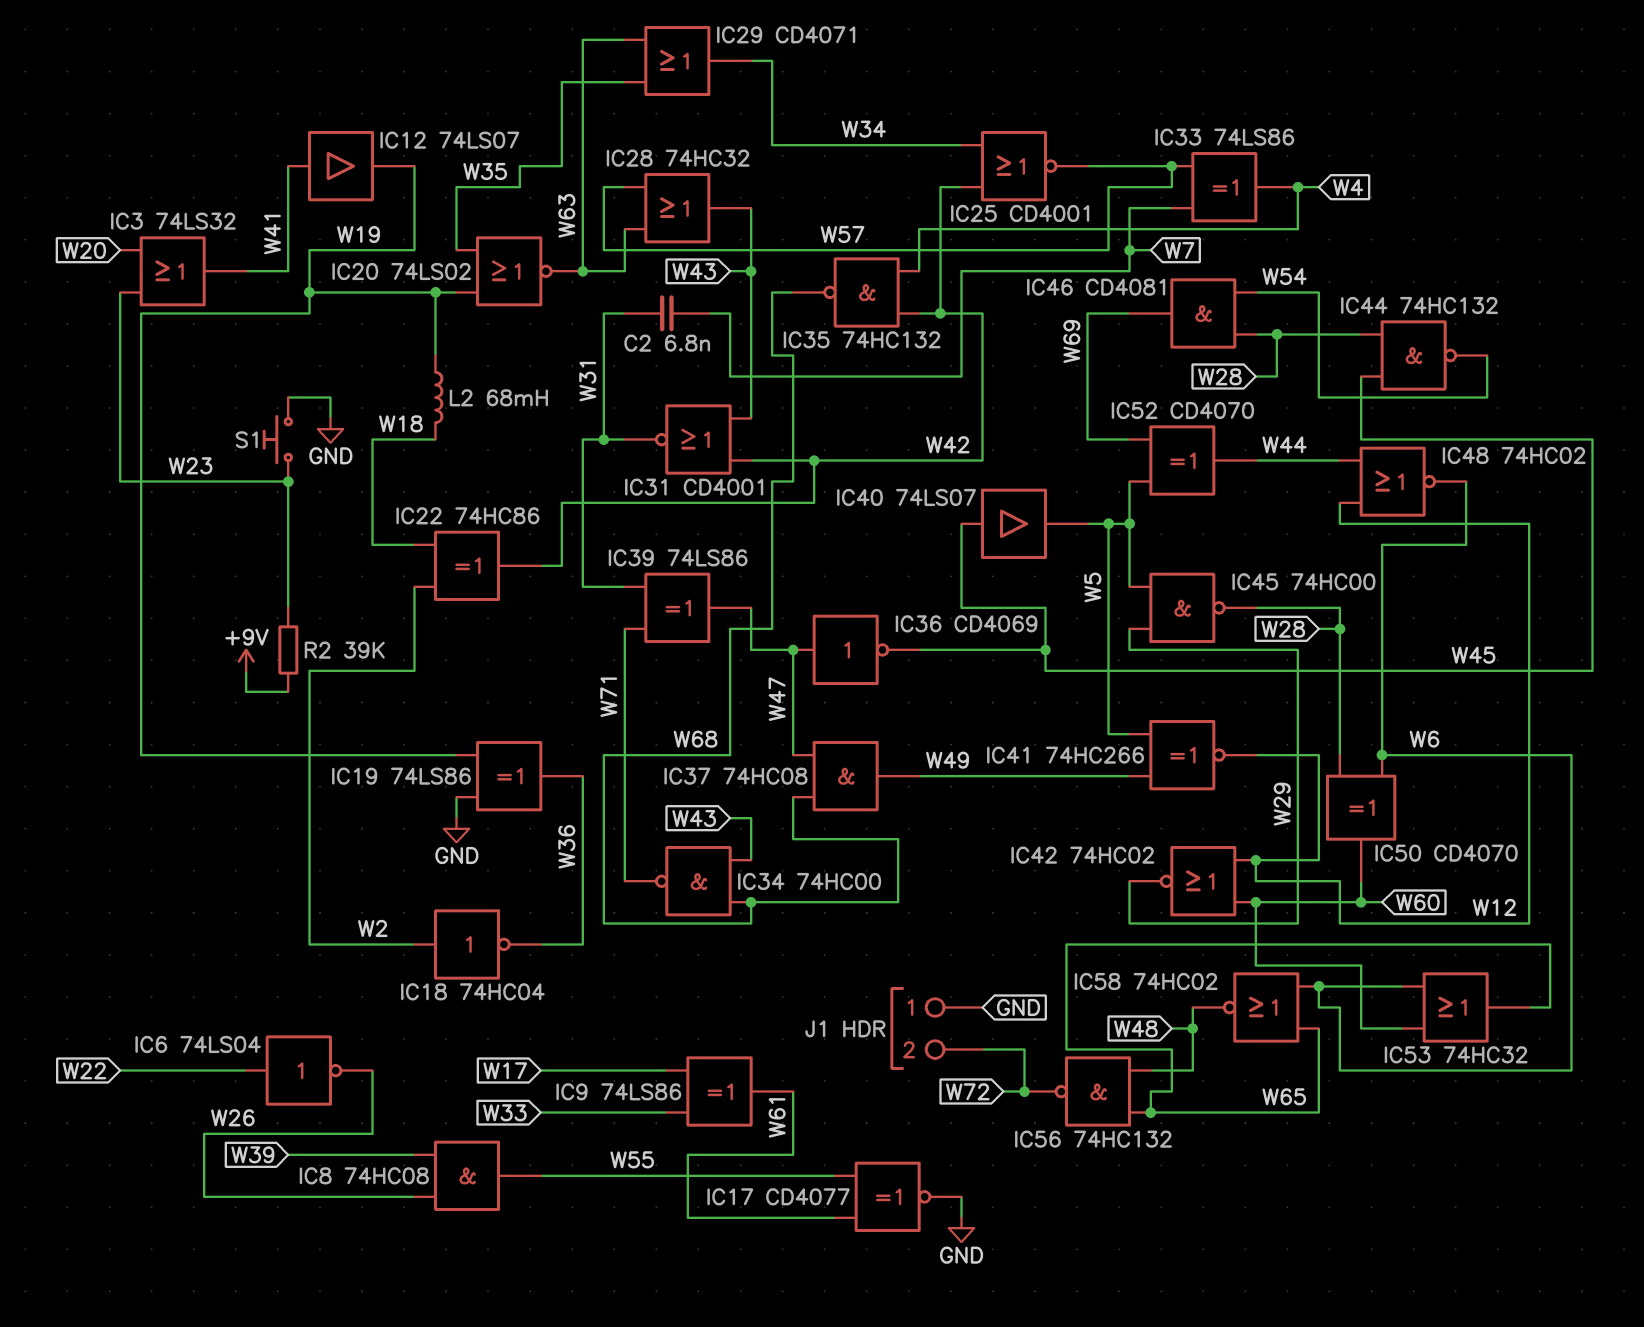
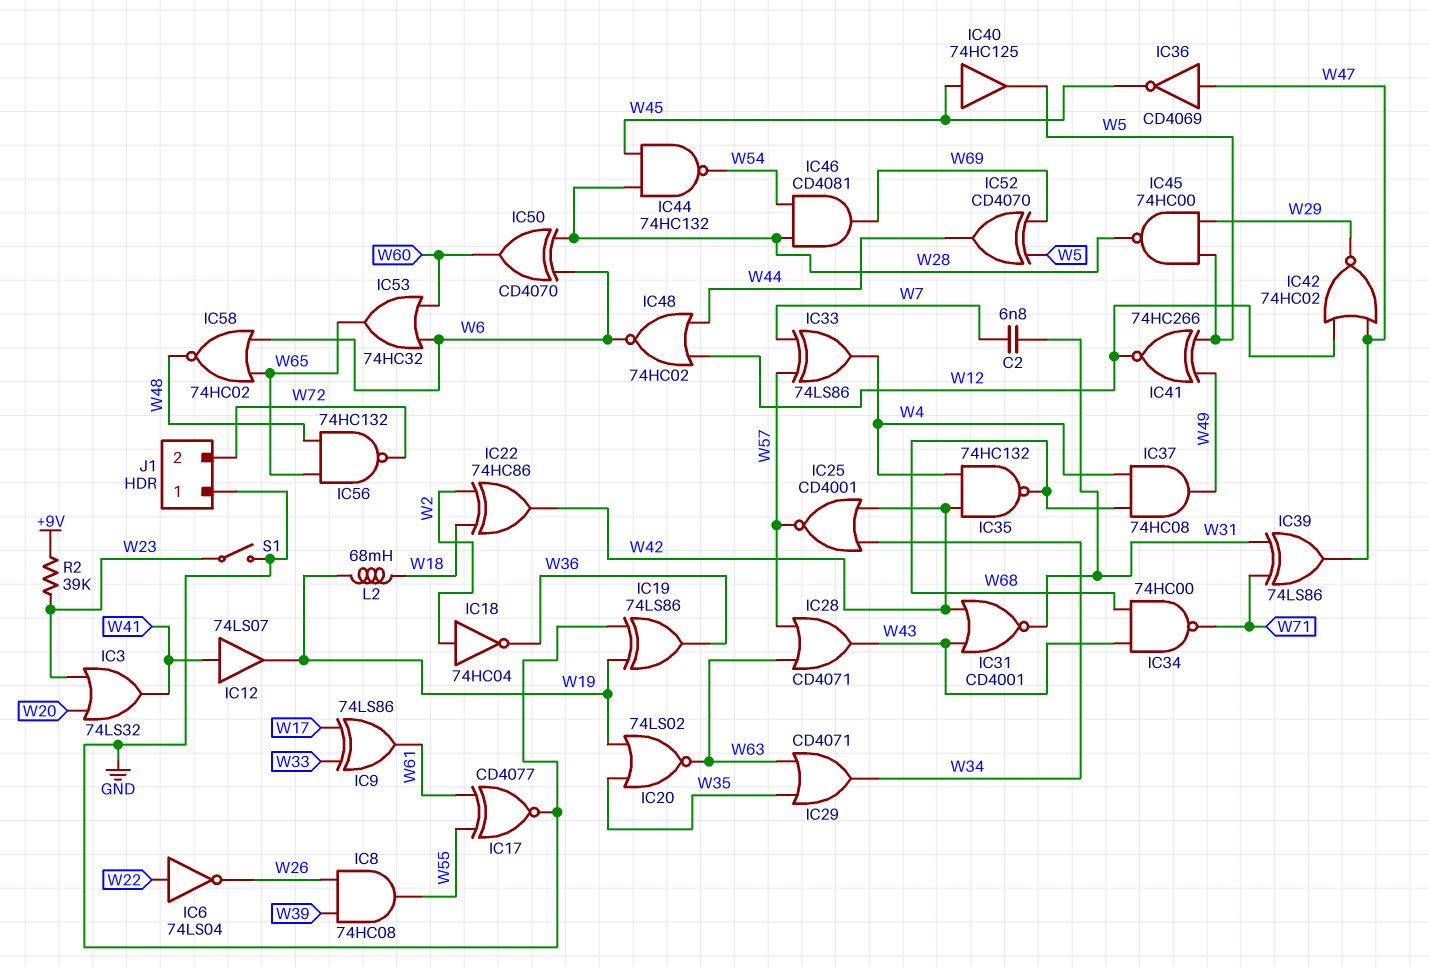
IC28: OR 74HC32 (in W57, in W63, out W43) -> OR CD4071 (in W57, in W63, out W43)
IC37: AND 74HC08 (in W47, in W68, out W49) -> AND 74HC08 (in W4, in W68, out W49)
IC40: buffer 74LS07 (in W45, out W5) -> buffer 74HC125 (in W45, out W5)
IC42: NOR 74HC02 (in W12, in W60, out W29) -> NOR 74HC02 (in W12, in W47, out W29)
S1: button (GND, W23) -> switch (GND, W23)

